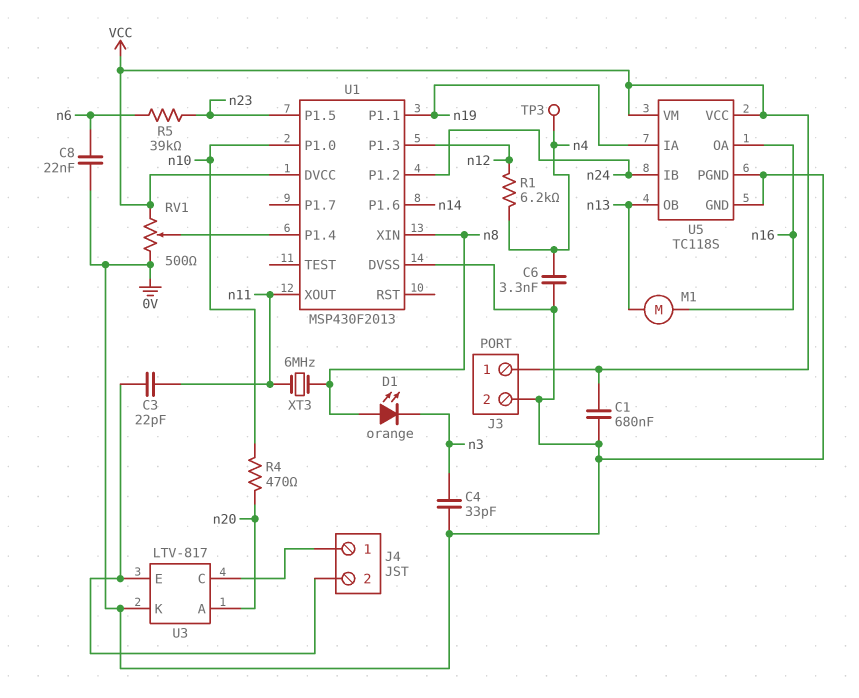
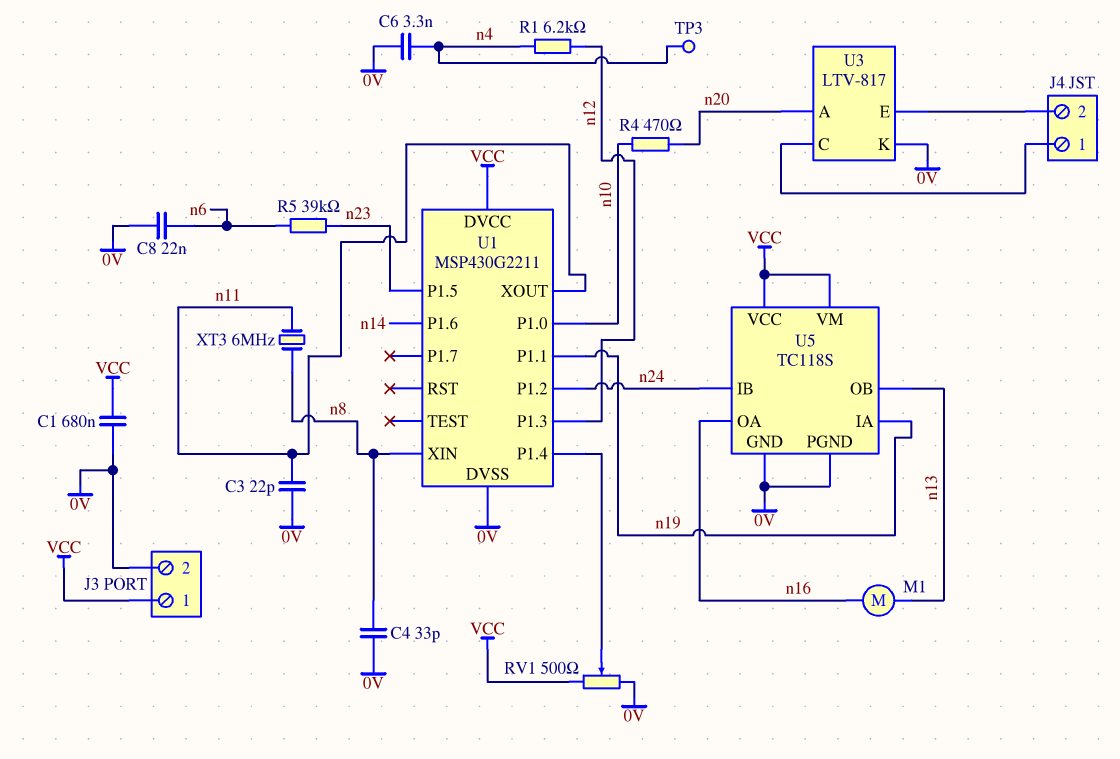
C3: 22pF (J4/2, n11) -> 22pF (0V, n11)
C4: 33pF (0V, n3) -> 33pF (0V, n8)
D1: LED orange (A n8, K n3) -> none
U1: MSP430F2013 -> MSP430G2211

